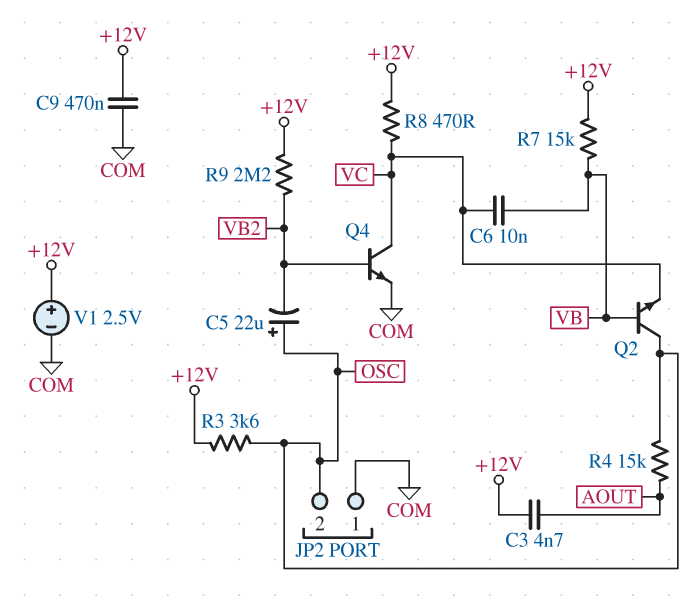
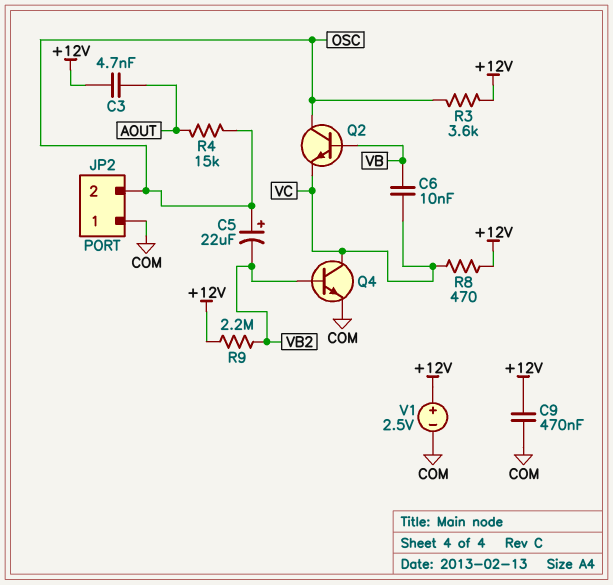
R7: 15k (+12V, VB) -> none

